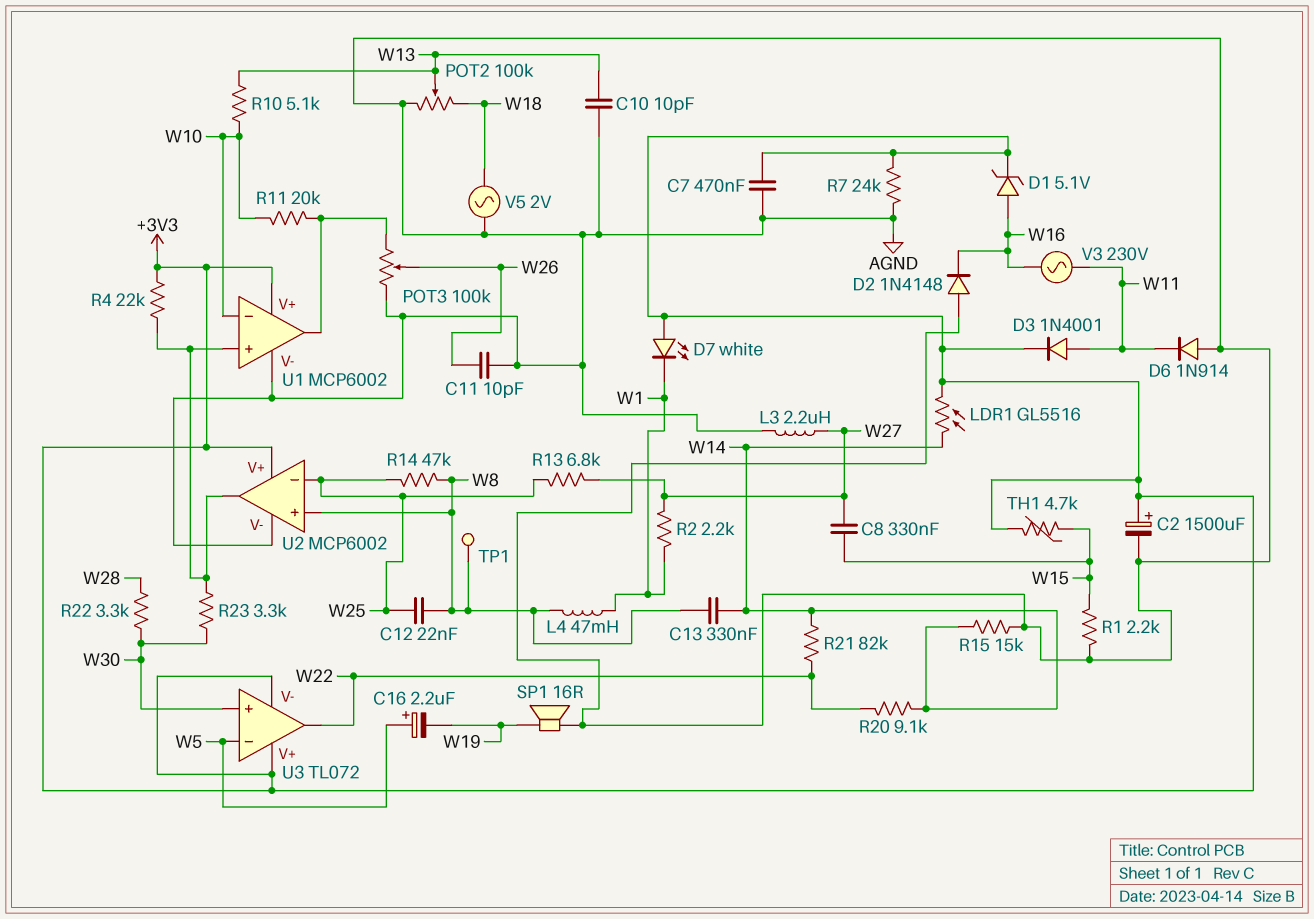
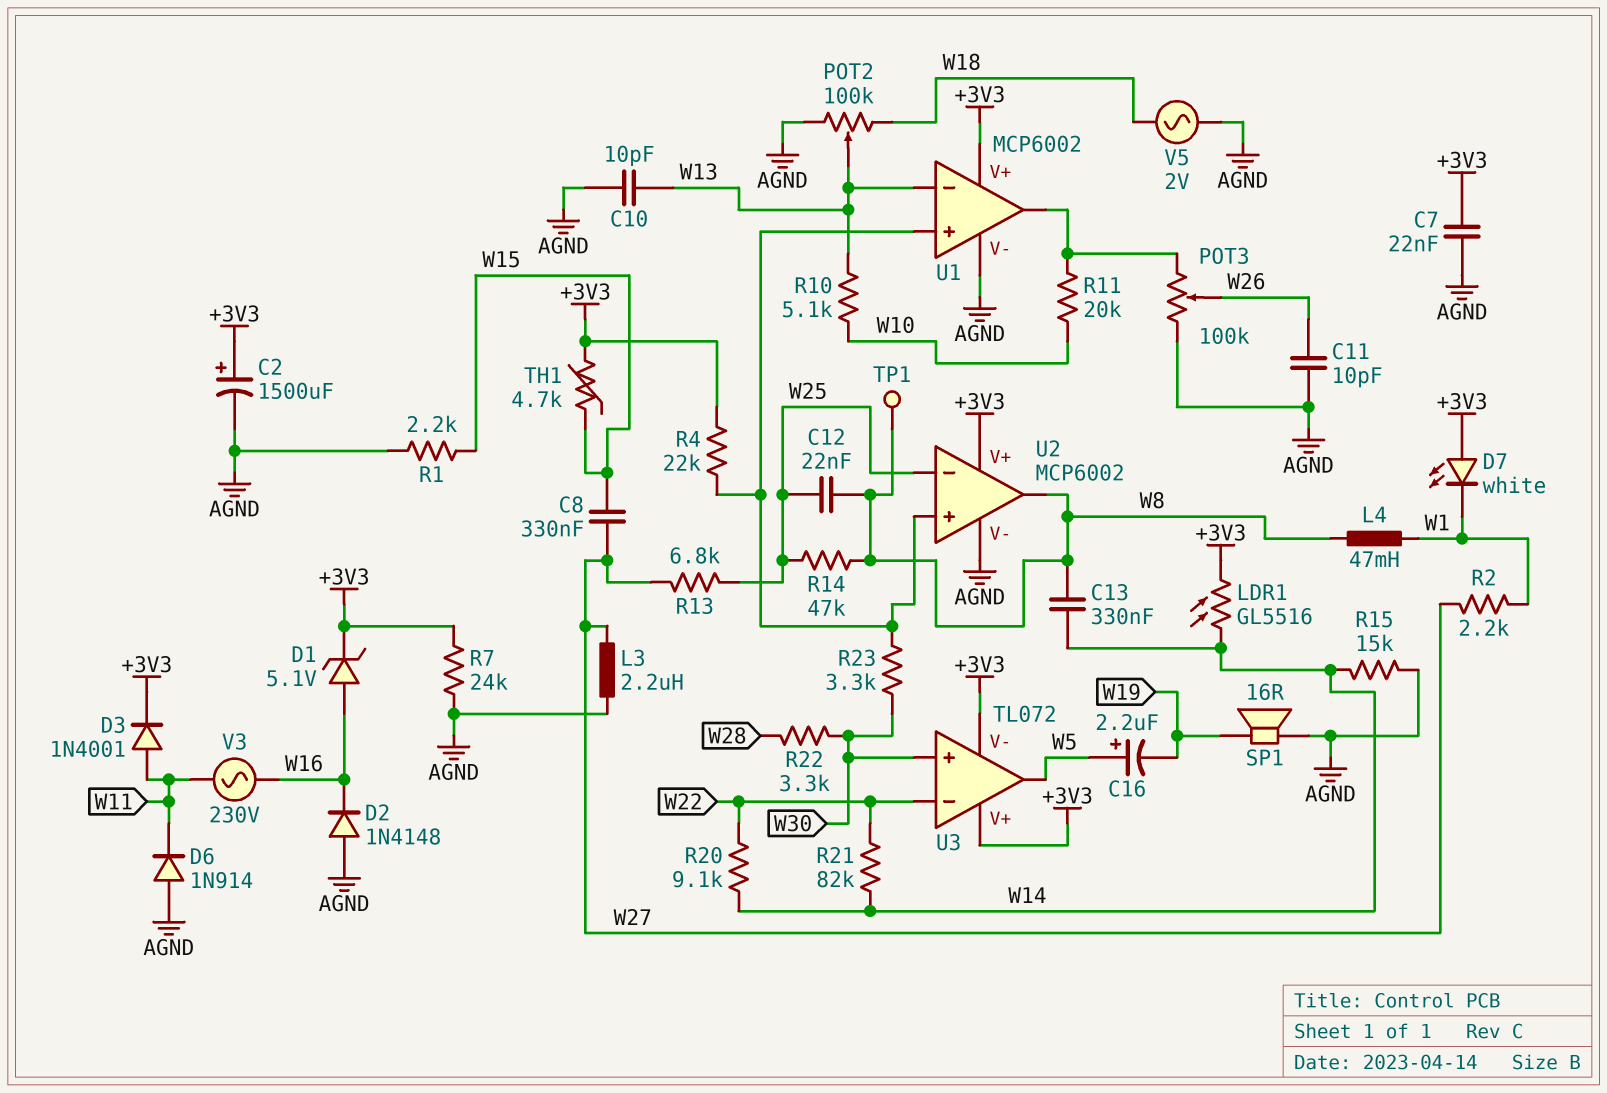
C7: 470nF (+3V3, AGND) -> 22nF (+3V3, AGND)
U1 pin in-: W10 -> W13
U2 pin in+: W8 -> U1/in+
U2 pin out: U1/in+ -> W8
U3 pin in-: W5 -> W22
U3 pin out: W22 -> W5

